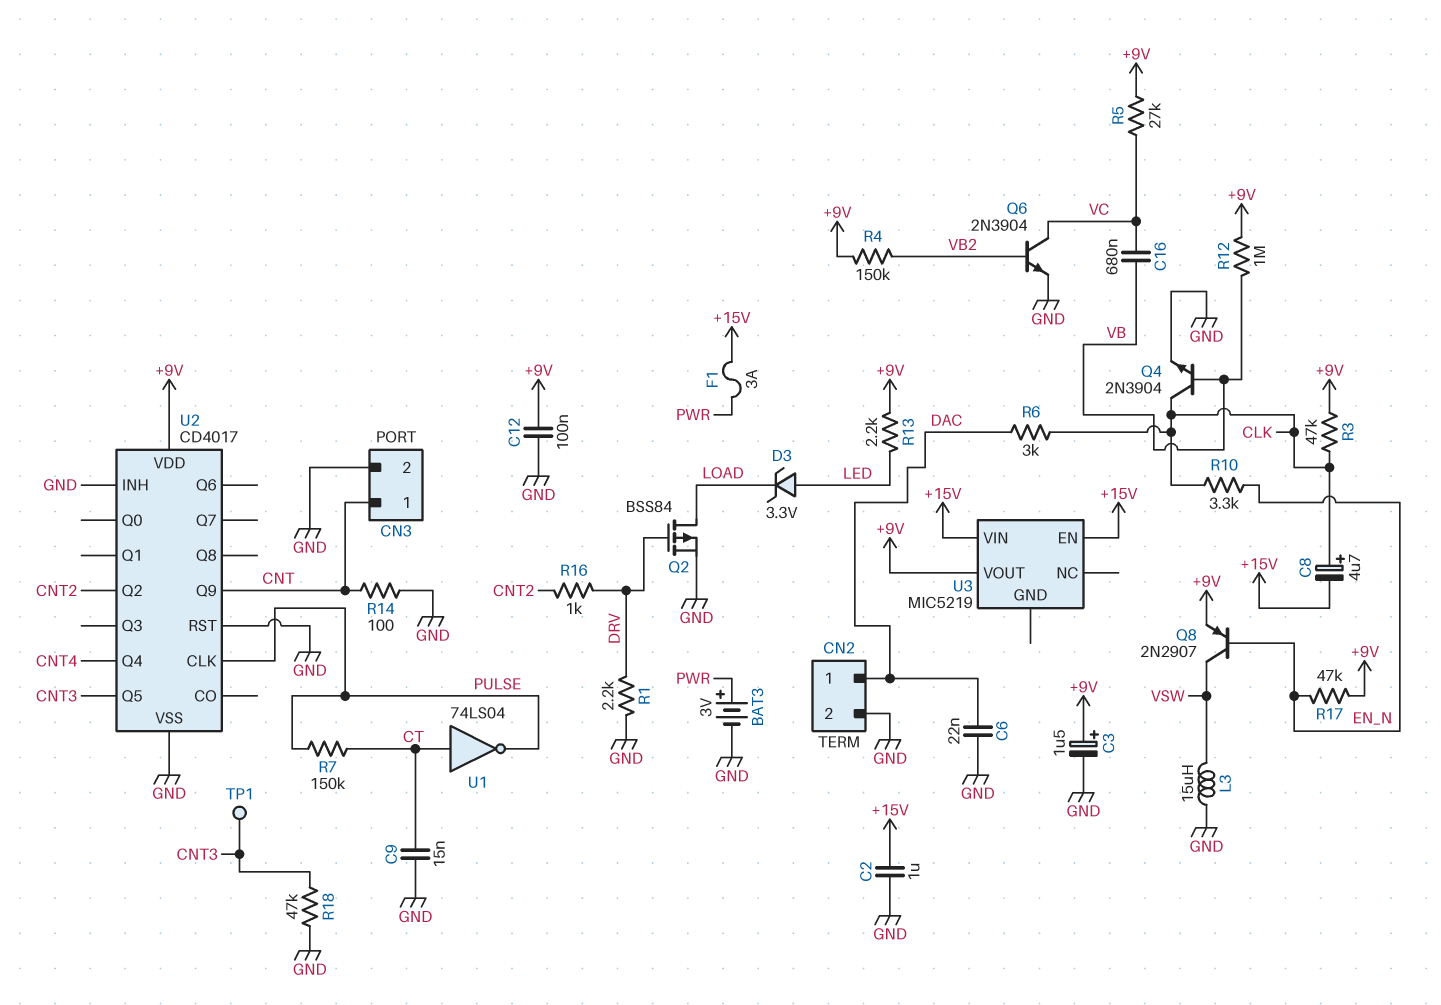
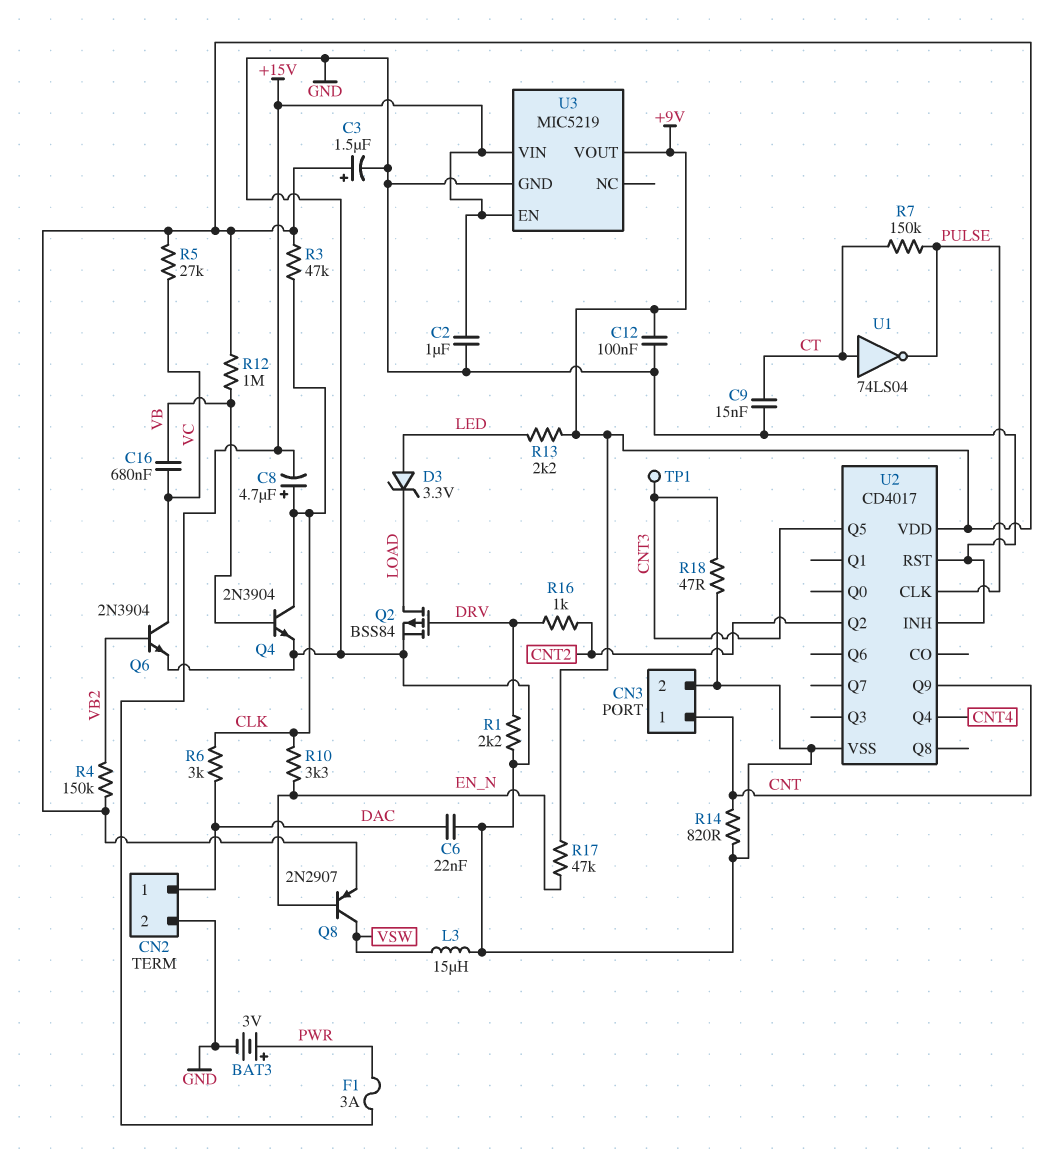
R14: 100 (CNT, GND) -> 820 (CNT, GND)
R18: 47k (CNT3, GND) -> 47 (CNT3, GND)
U3 pin GND: none -> GND

